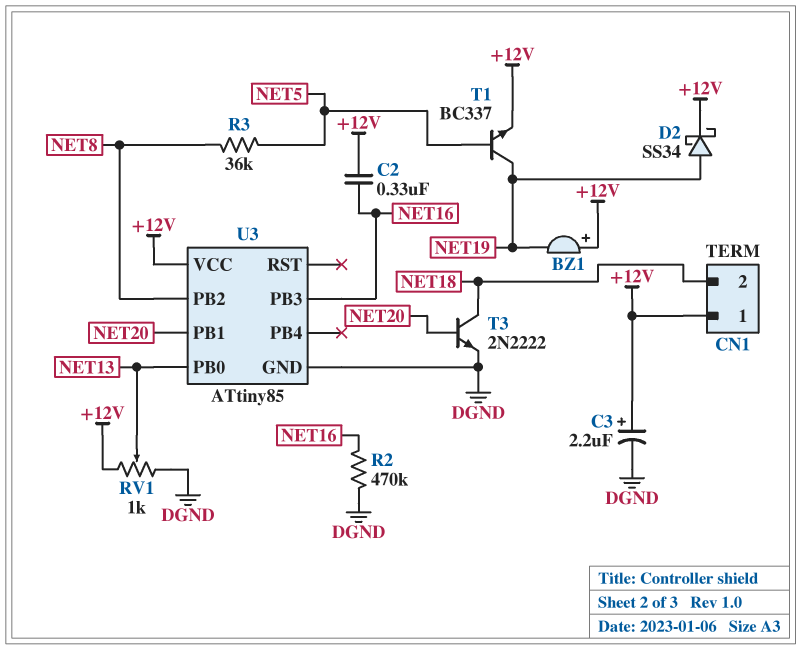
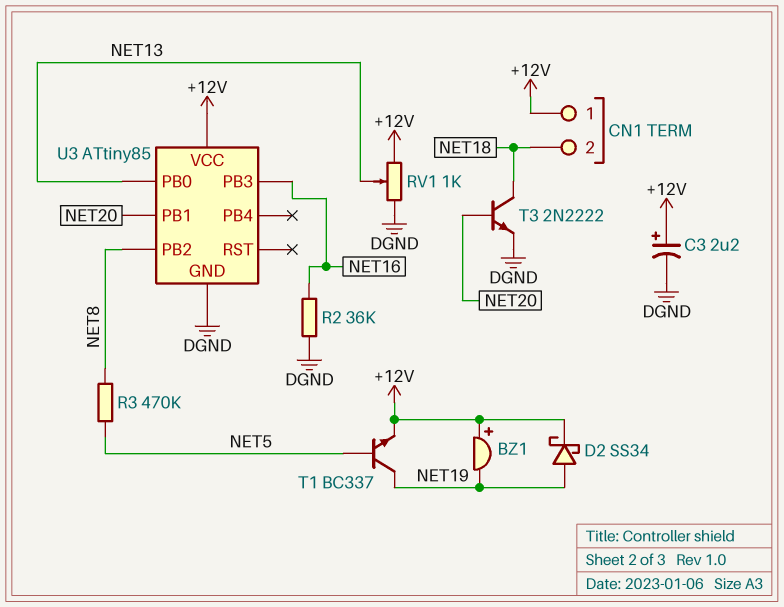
C2: 330nF (+12V, NET16) -> none
R2: 470k (DGND, NET16) -> 36k (DGND, NET16)
R3: 36k (NET5, NET8) -> 470k (NET5, NET8)

